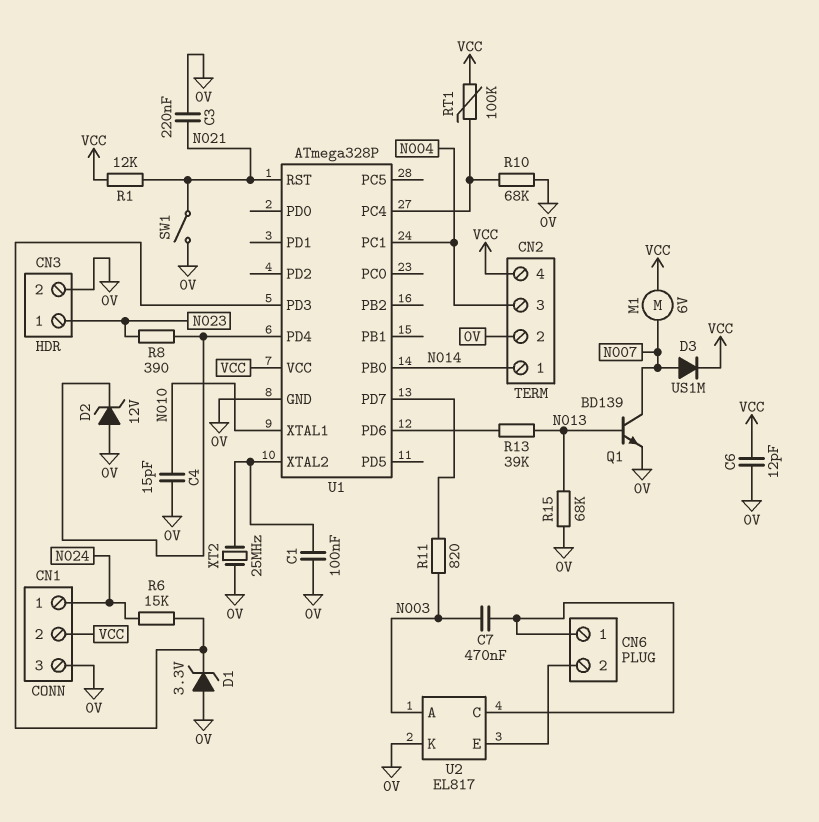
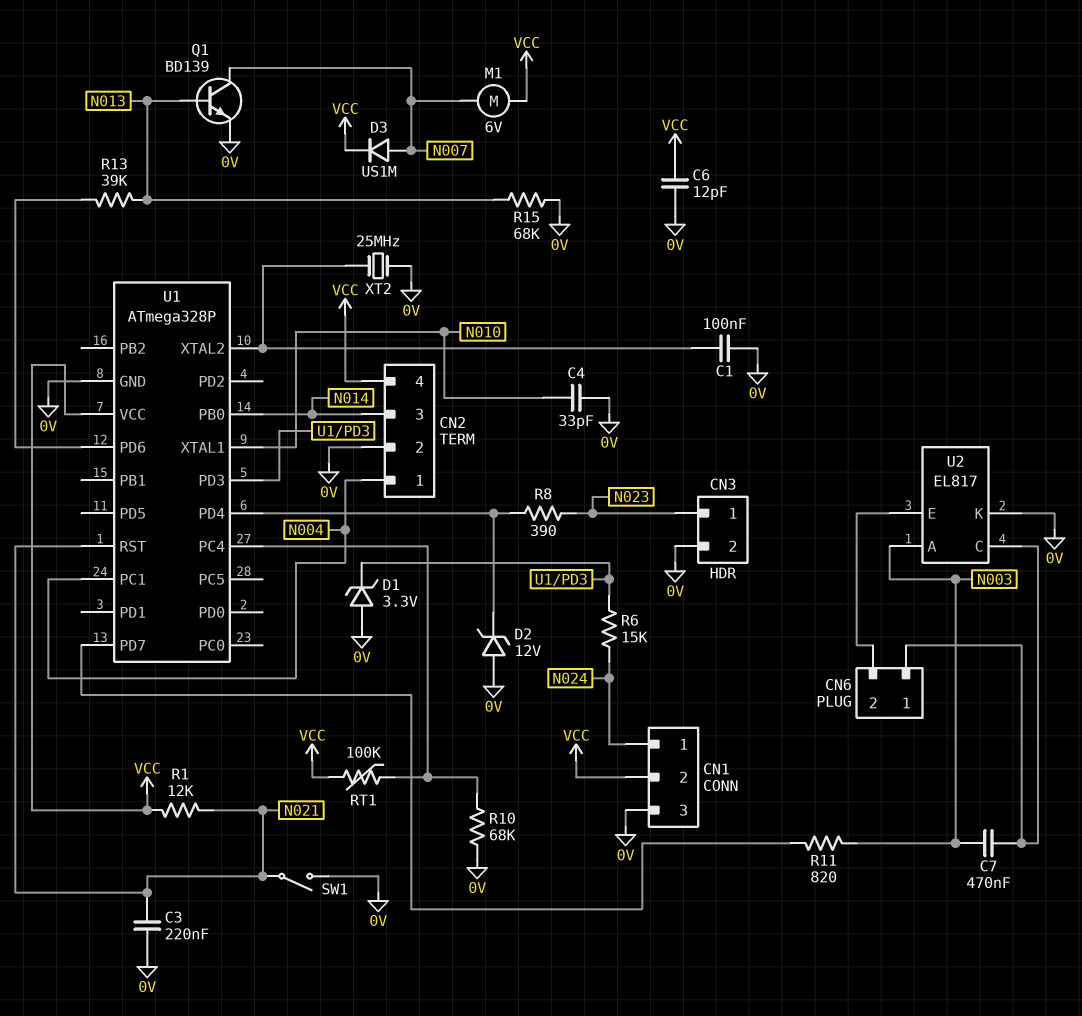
C4: 15pF (0V, N010) -> 33pF (0V, N010)
CN2 pin 1: N014 -> N004
CN2 pin 3: N004 -> N014

